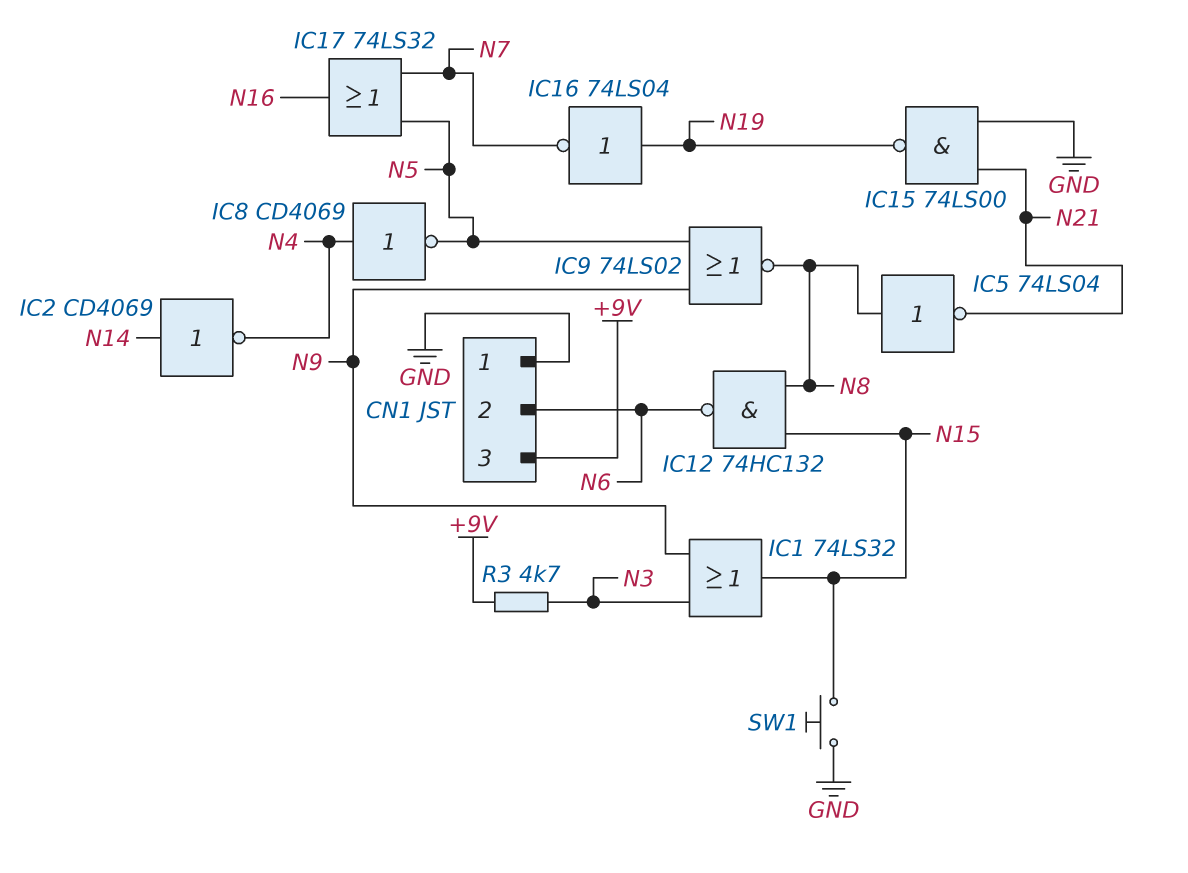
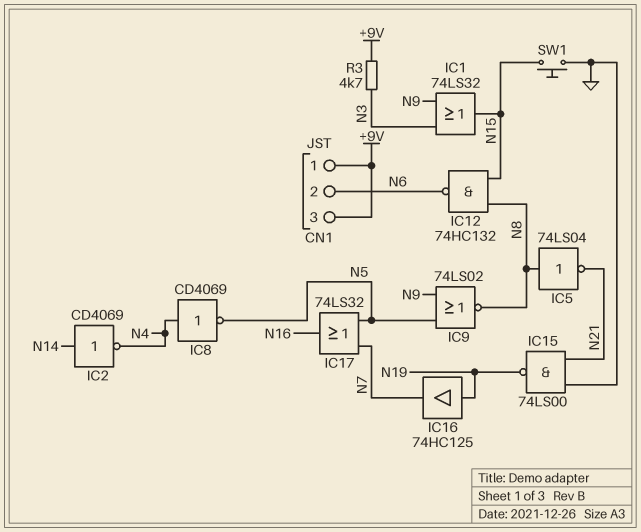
CN1 pin 1: GND -> +9V
IC16: NOT 74LS04 (in N19, out N7) -> buffer 74HC125 (in N19, out N7)

